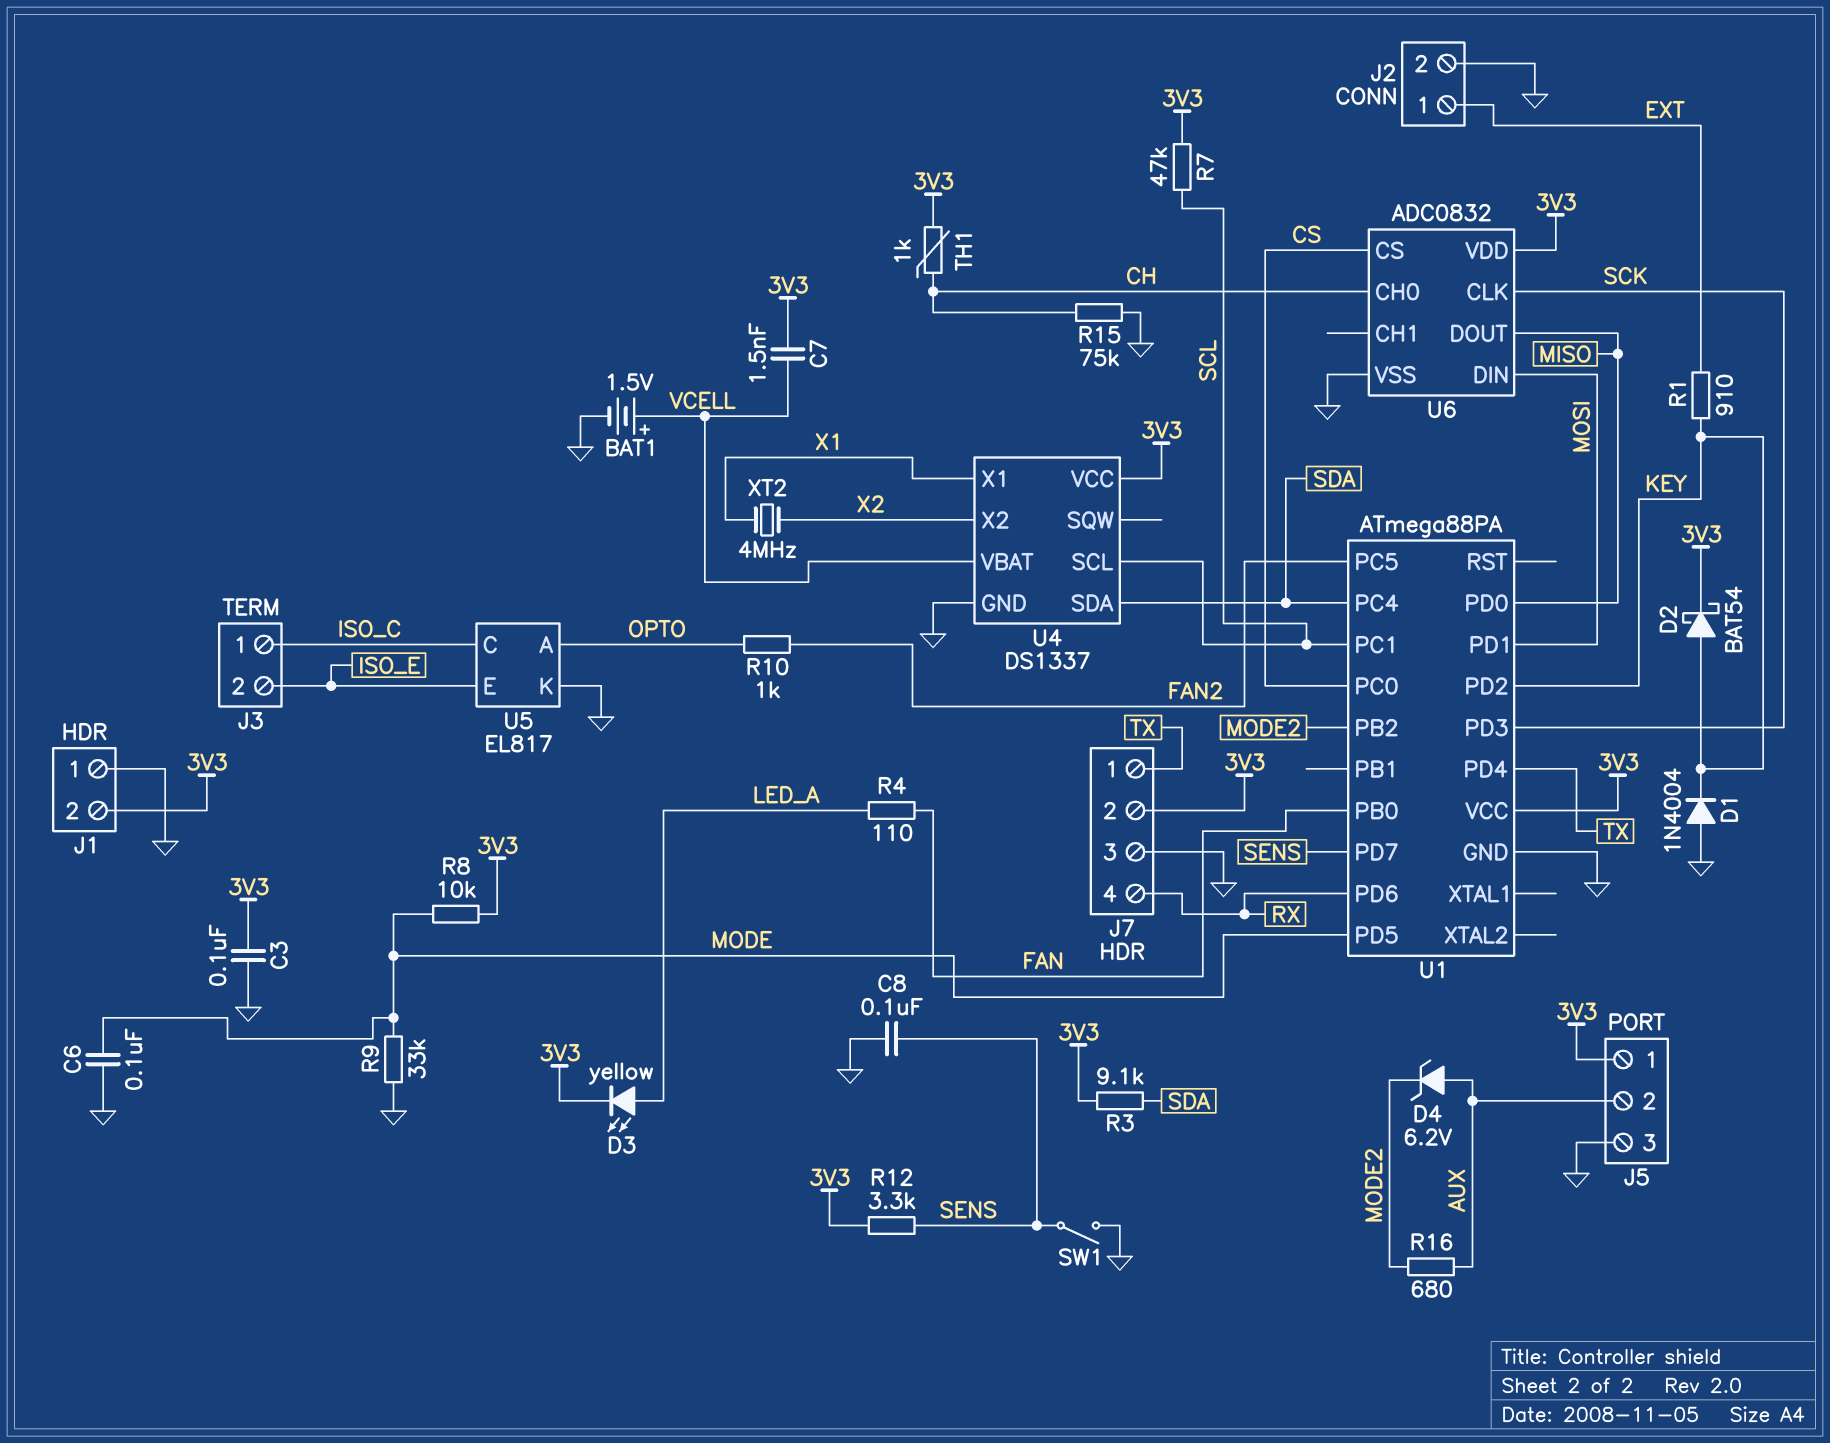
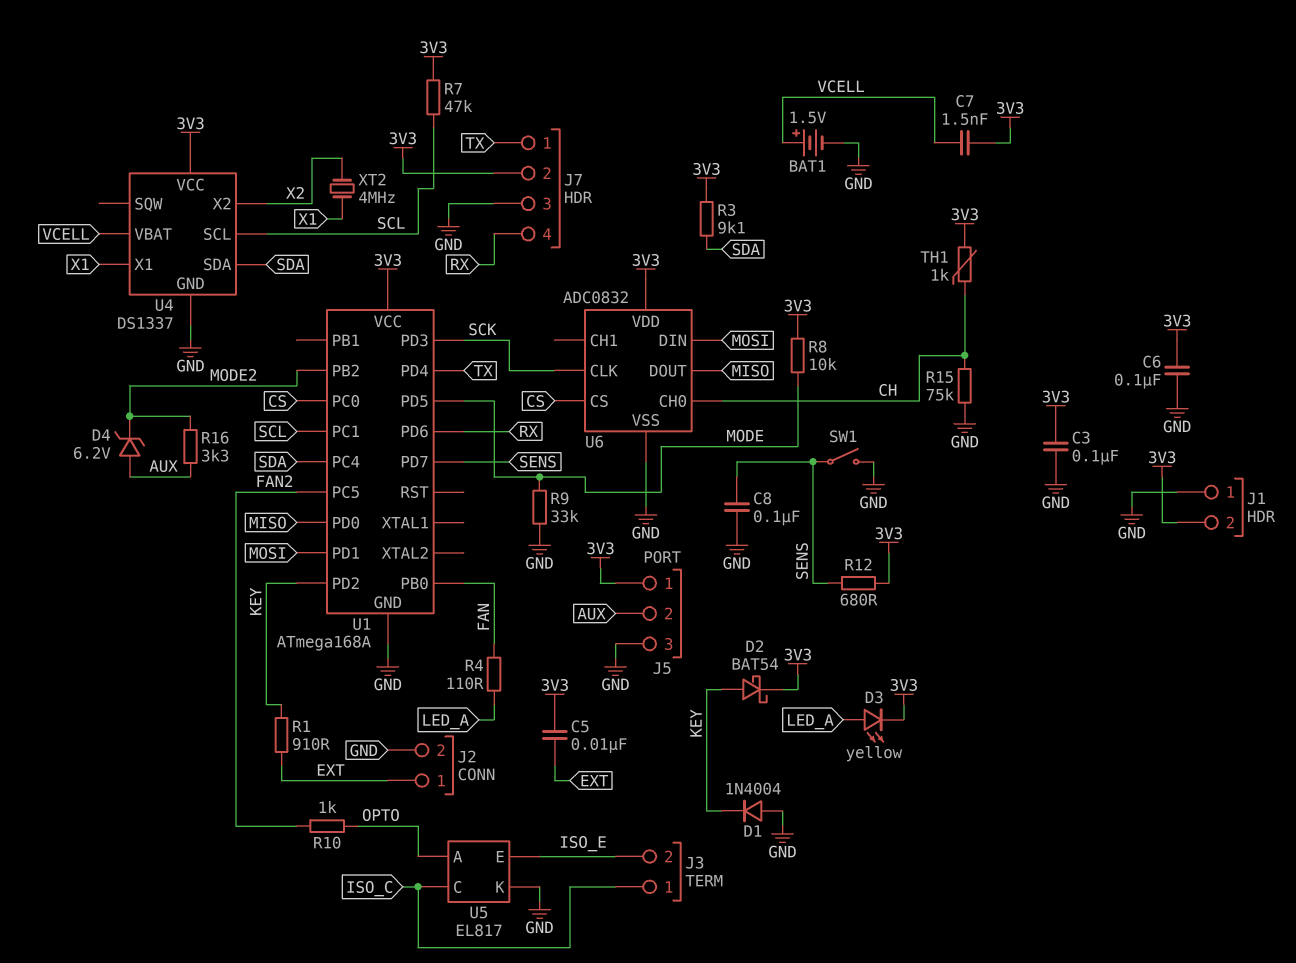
C5: none -> 10nF (3V3, EXT)
C6: 100nF (GND, MODE) -> 100nF (3V3, GND)
R12: 3.3k (3V3, SENS) -> 680 (3V3, SENS)
R16: 680 (AUX, MODE2) -> 3.3k (AUX, MODE2)
U1: ATmega88PA -> ATmega168A

